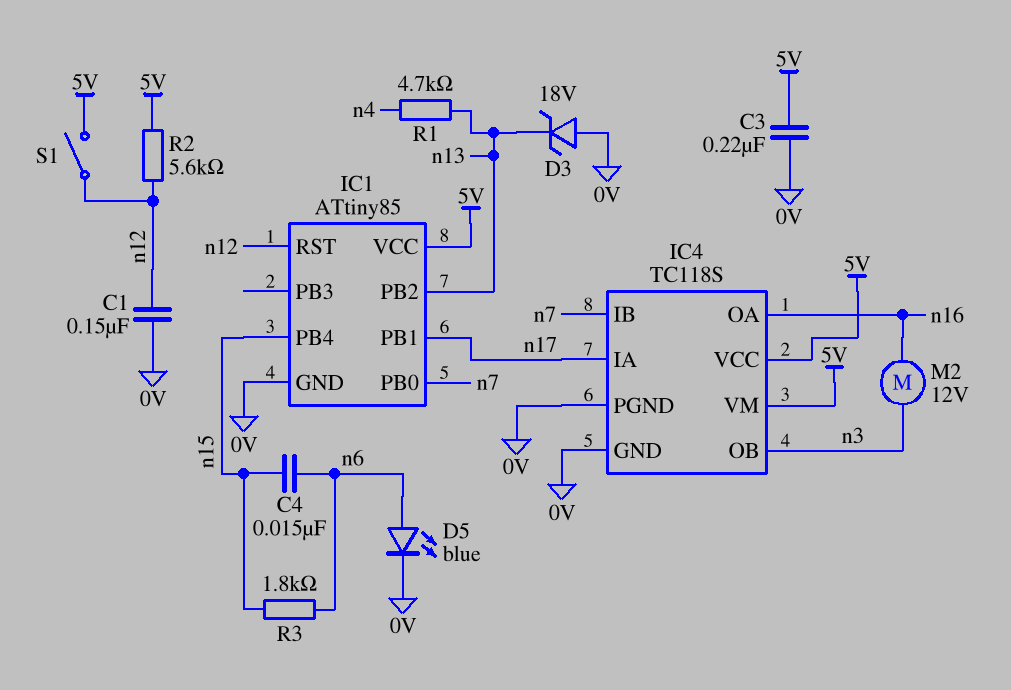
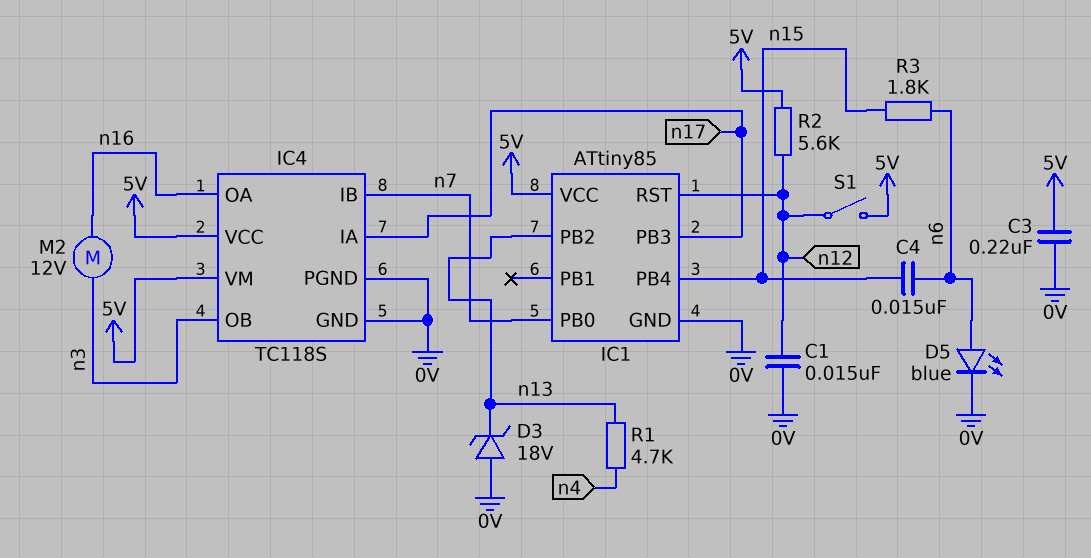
C1: 150nF (0V, n12) -> 15nF (0V, n12)
IC1 pin PB1: n17 -> none
IC1 pin PB3: none -> n17

